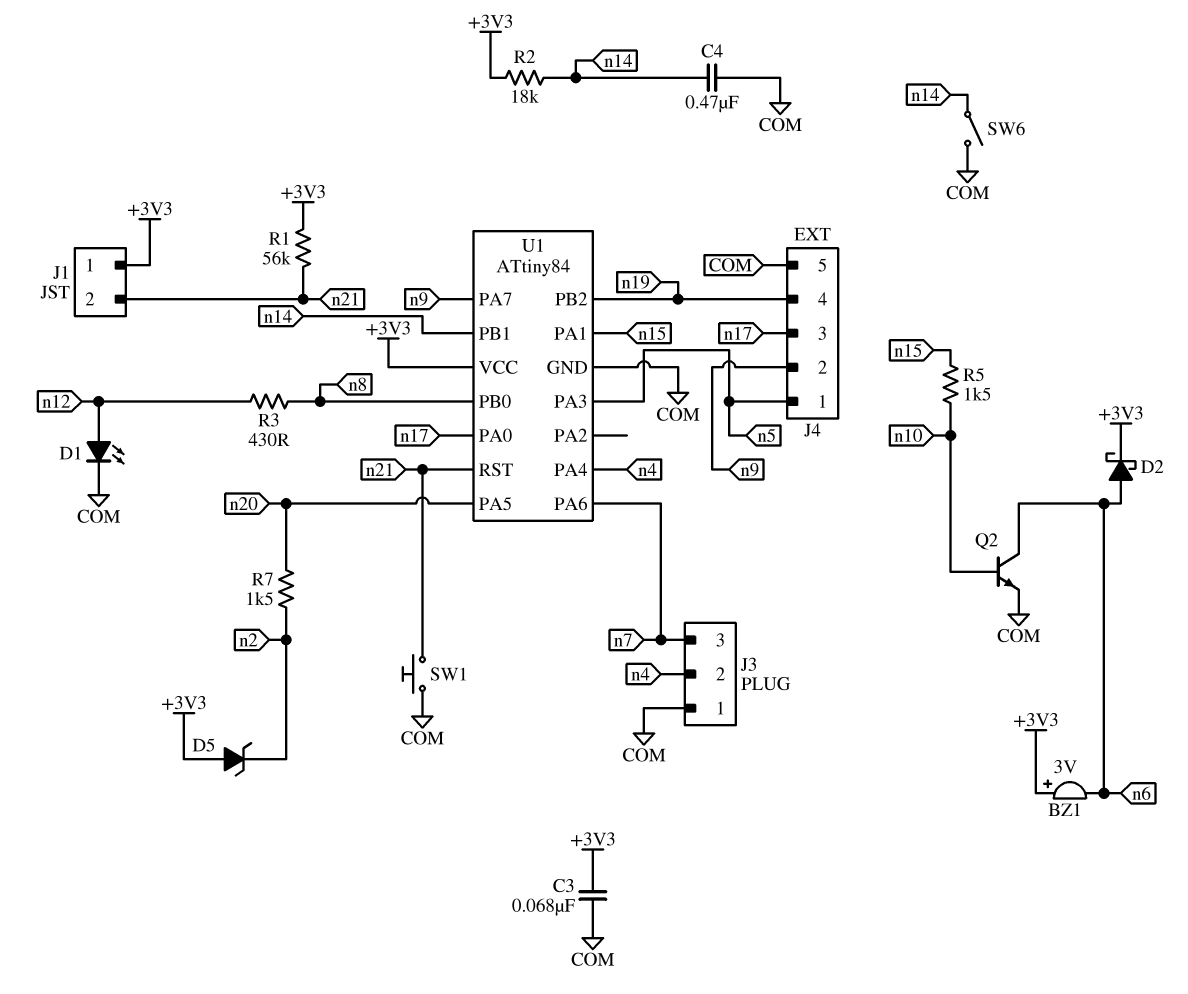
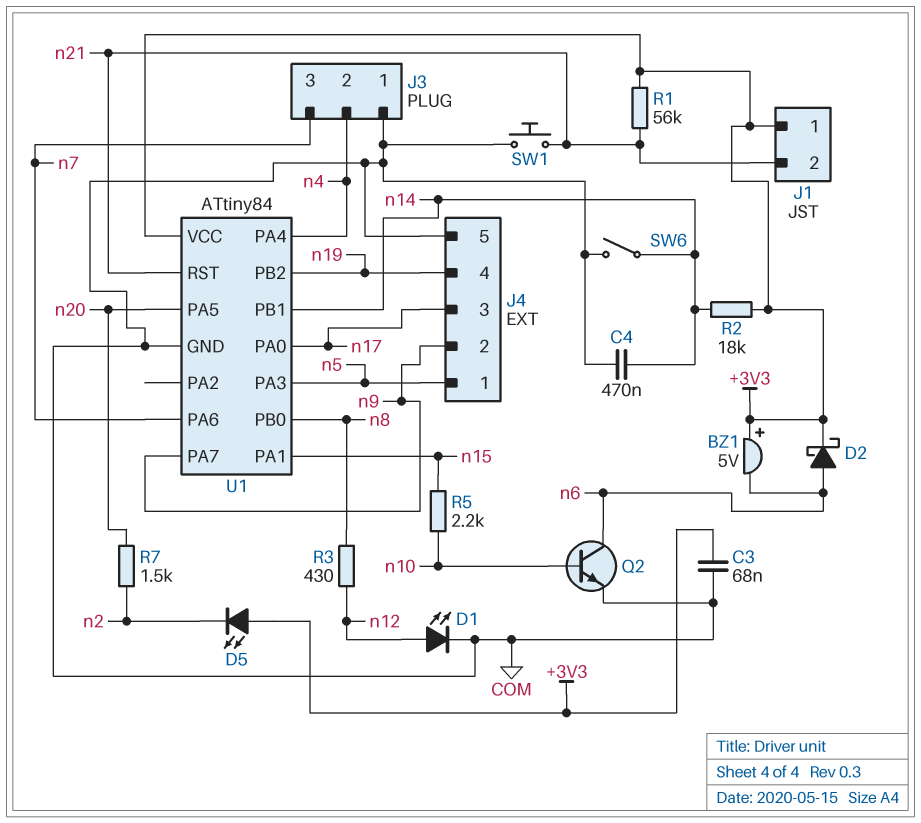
BZ1: buzzer 3V (plus +3V3, minus n6) -> buzzer 5V (plus +3V3, minus n6)
D5: zener (A +3V3, K n2) -> LED (A +3V3, K n2)
R5: 1.5k (n10, n15) -> 2.2k (n10, n15)

